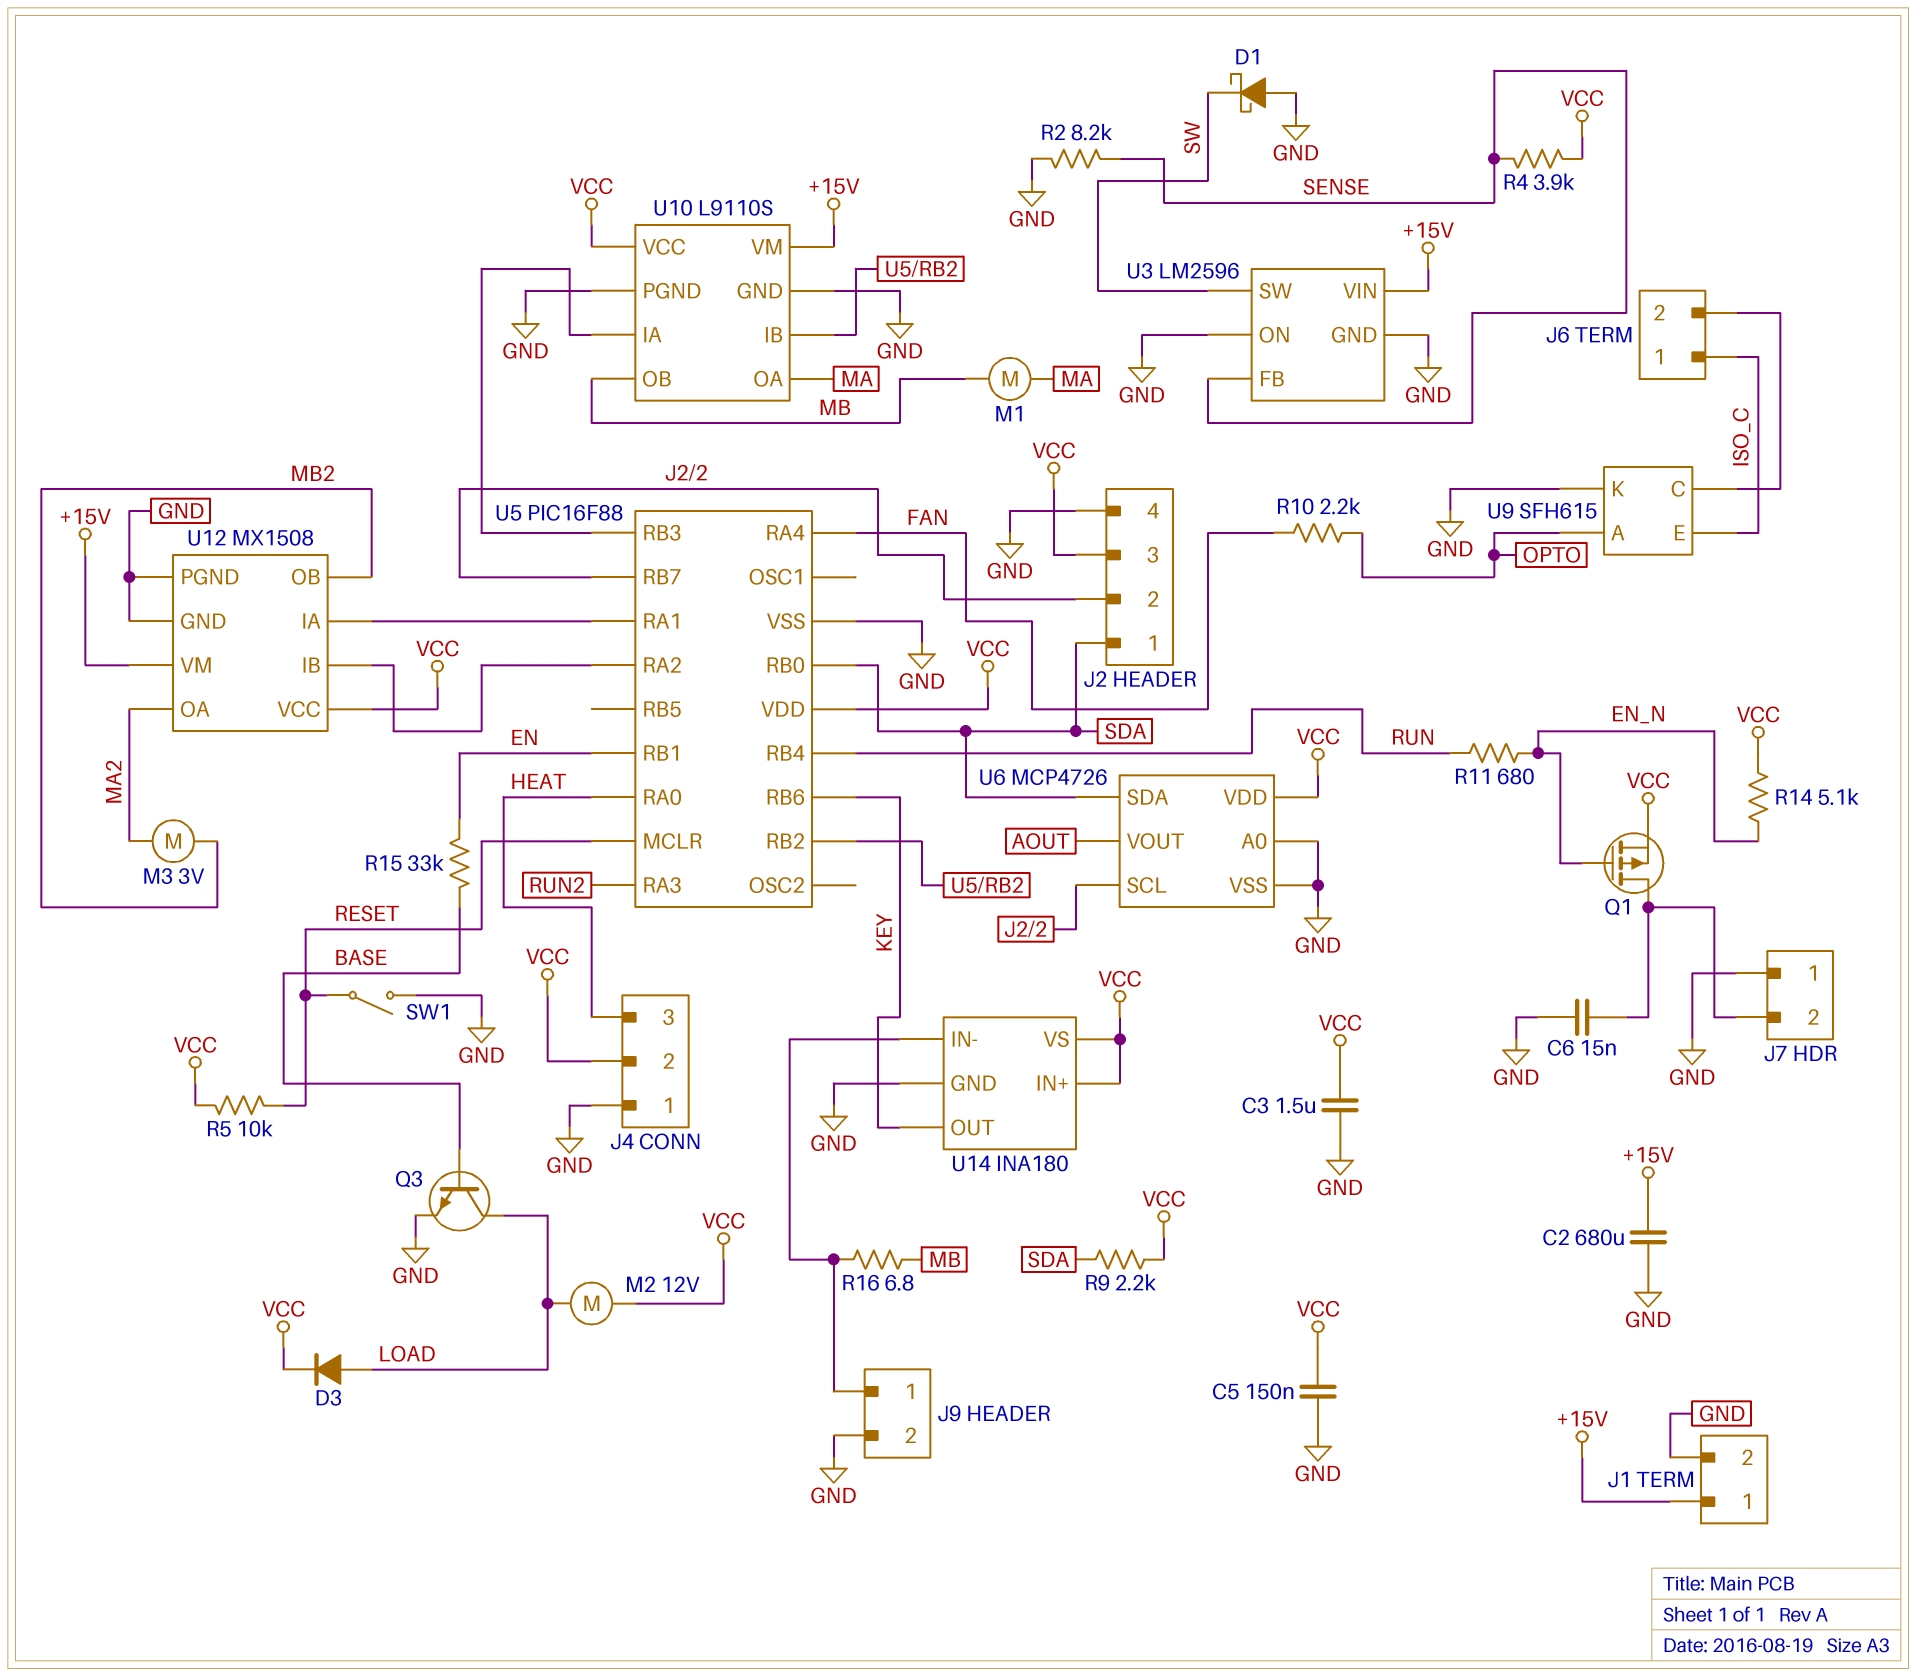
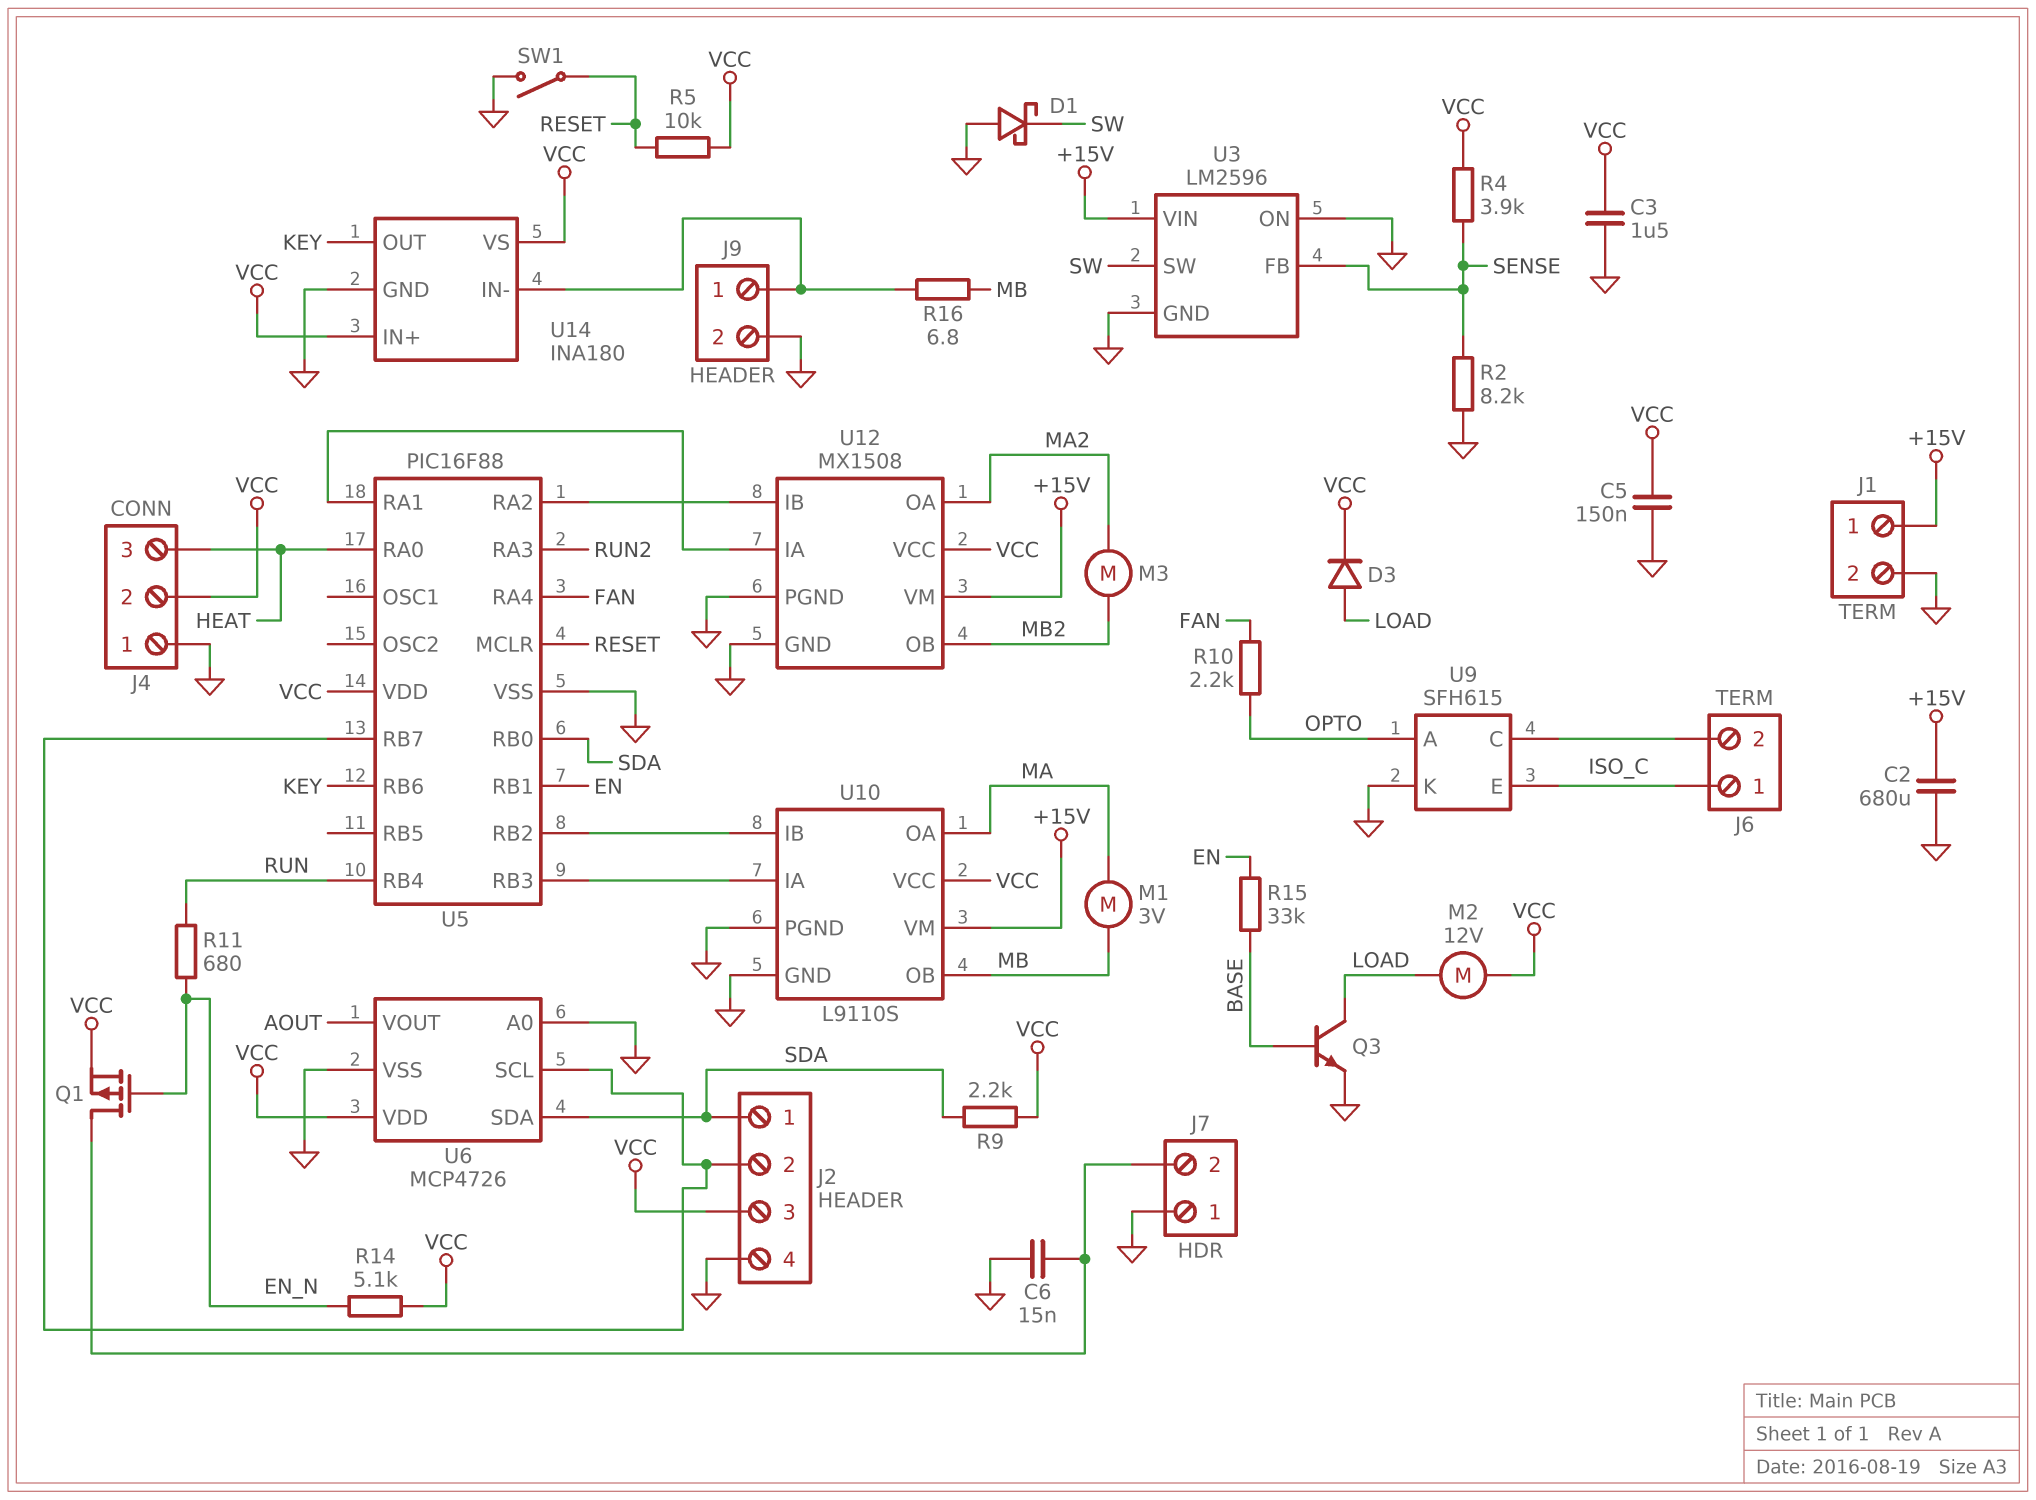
M1: motor (MA, MB) -> motor 3V (MA, MB)
M3: motor 3V (MA2, MB2) -> motor (MA2, MB2)

